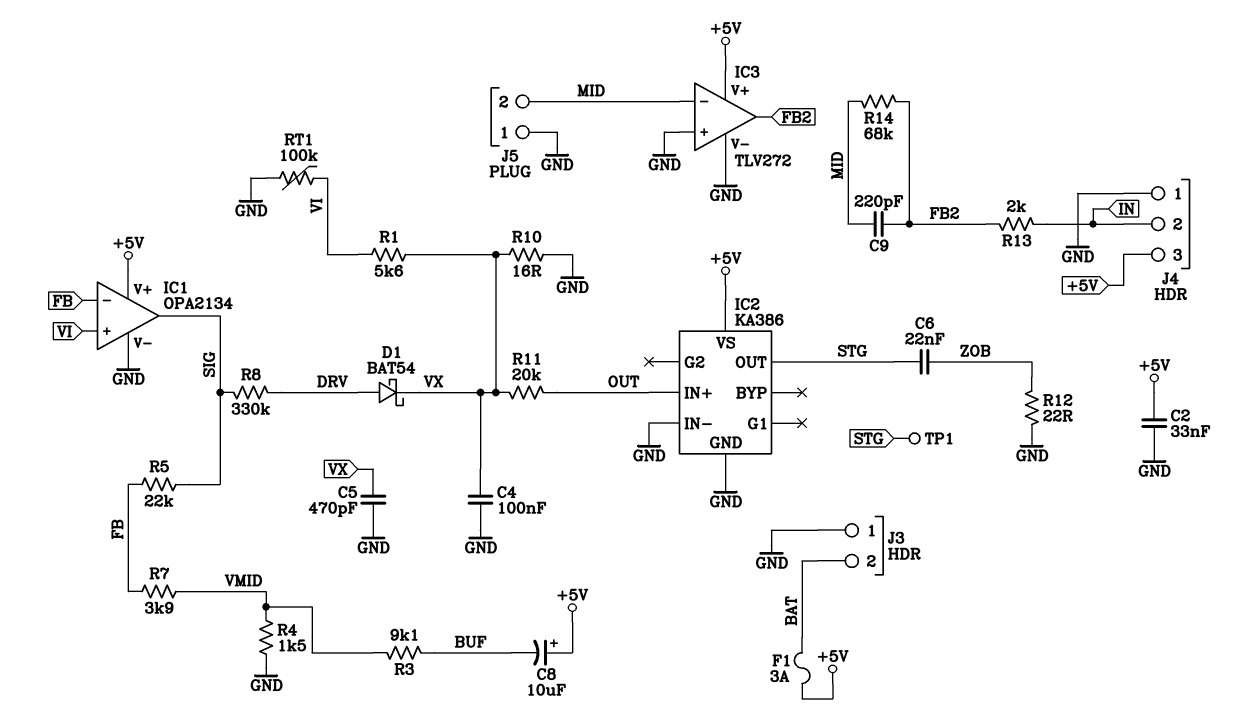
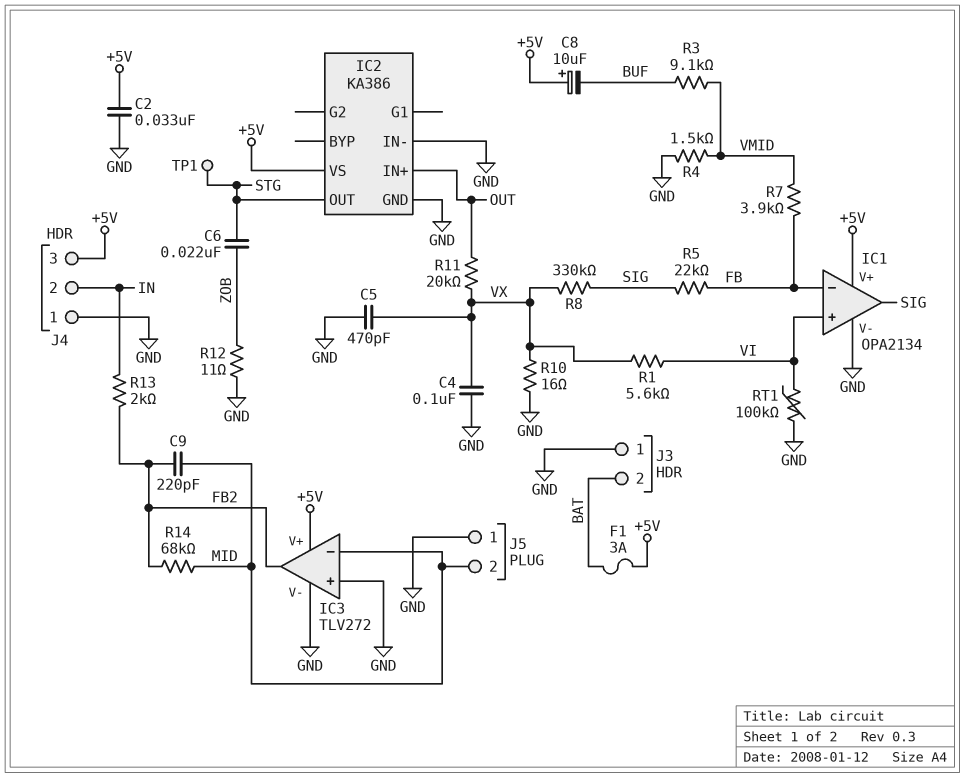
D1: schottky BAT54 (A DRV, K VX) -> none
R8: 330k (DRV, SIG) -> 330k (SIG, VX)
R12: 22 (GND, ZOB) -> 11 (GND, ZOB)

